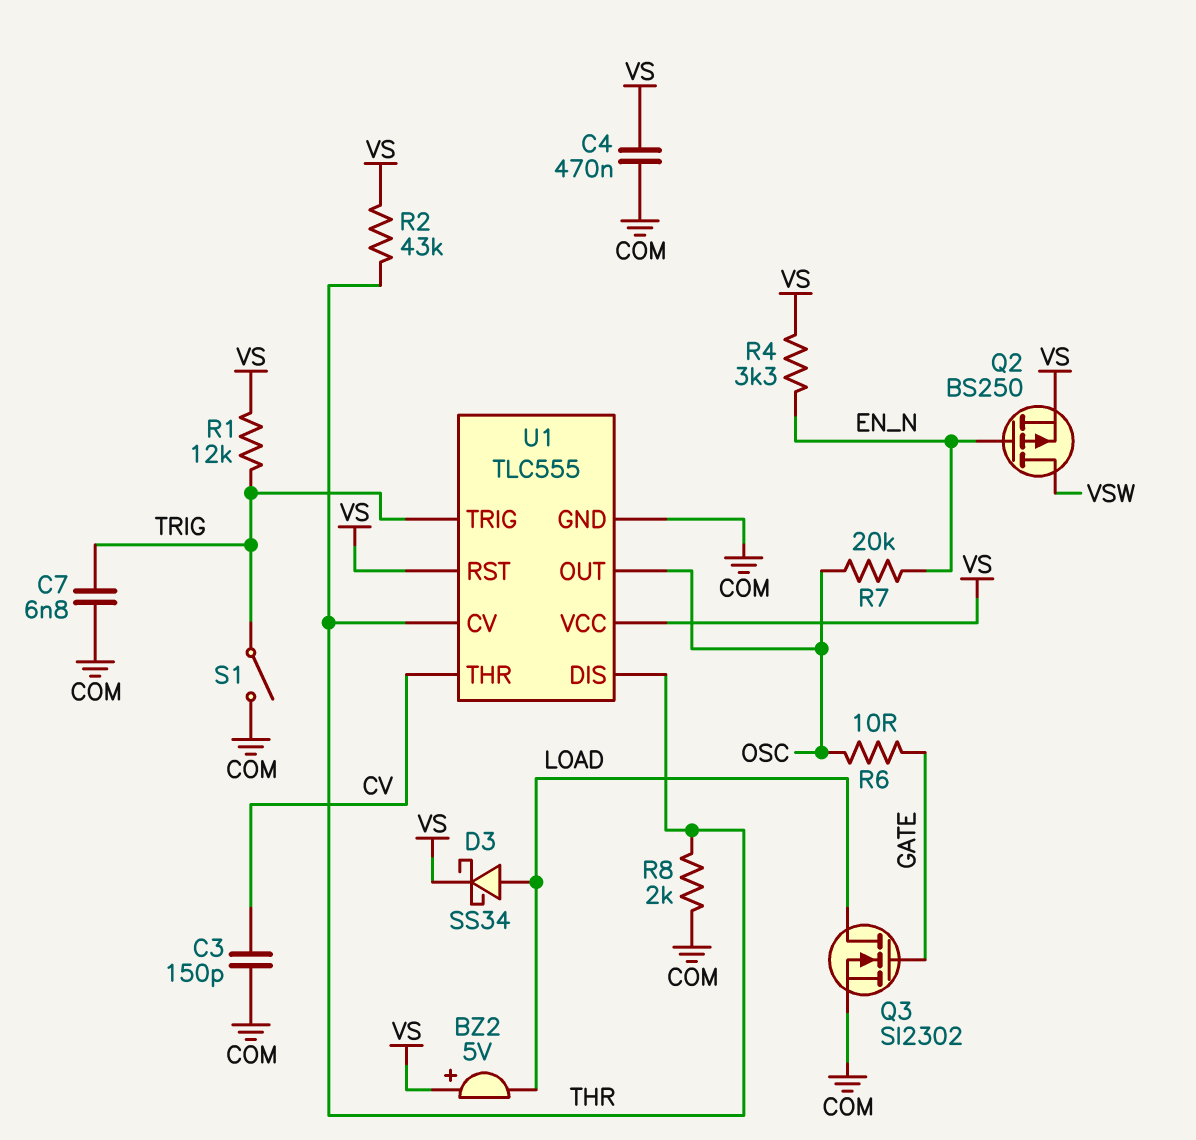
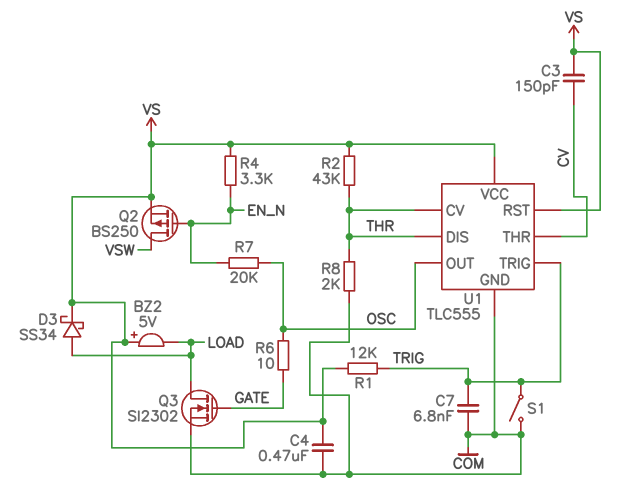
C3: 150pF (COM, CV) -> 150pF (CV, VS)

